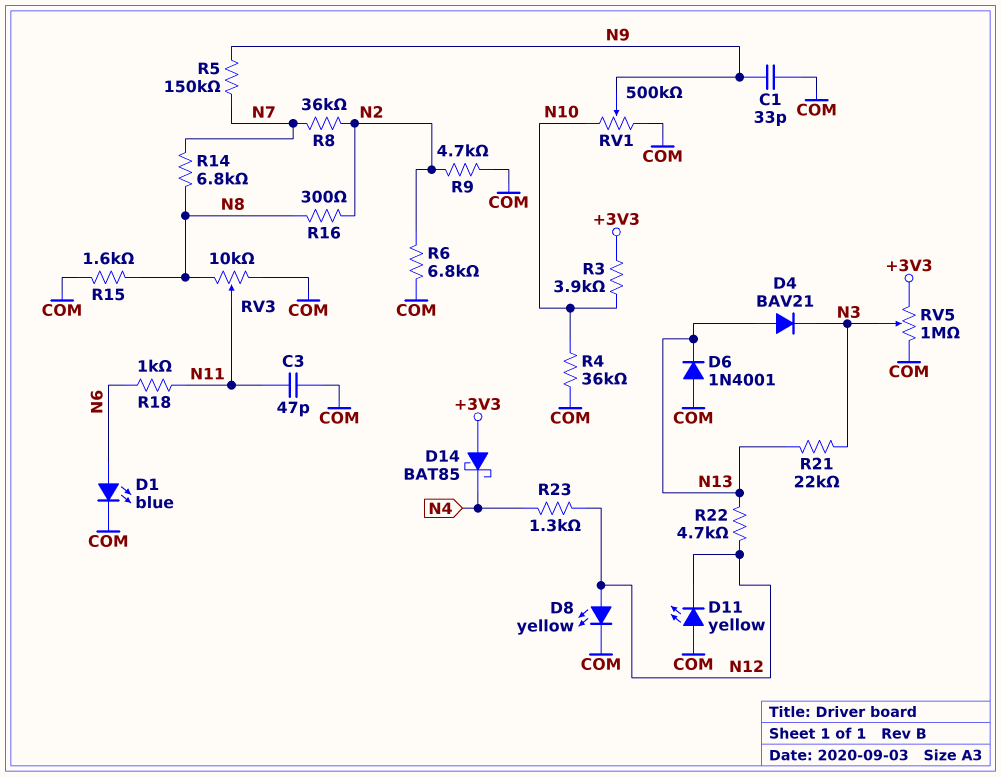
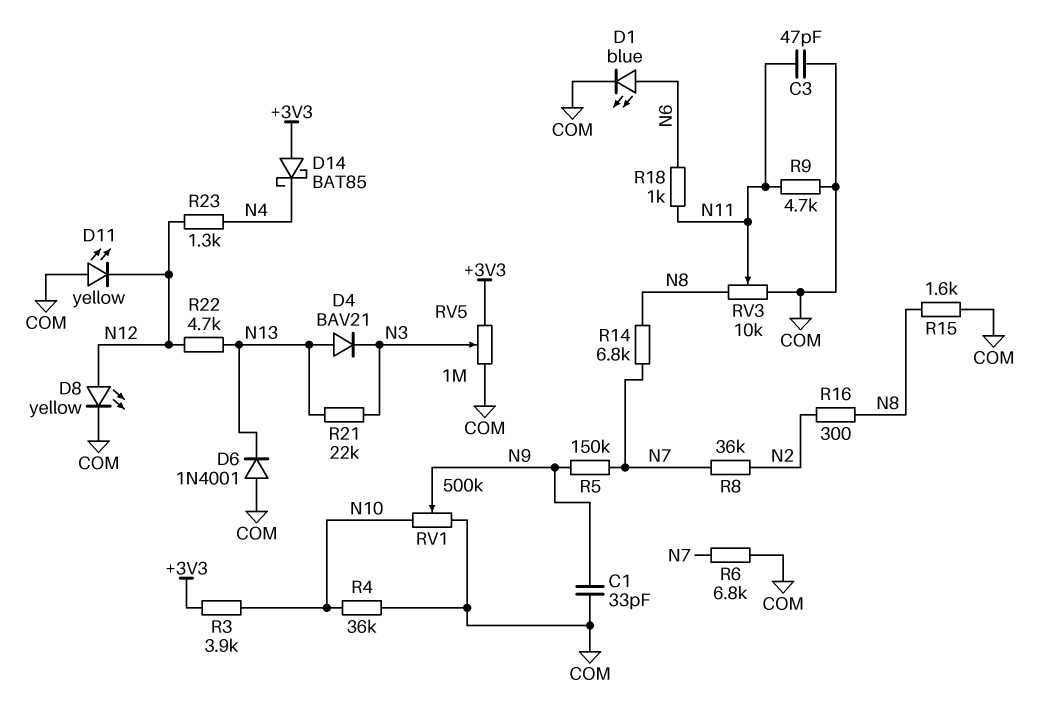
R6: 6.8k (COM, N2) -> 6.8k (COM, N7)
R9: 4.7k (COM, N2) -> 4.7k (COM, N11)

